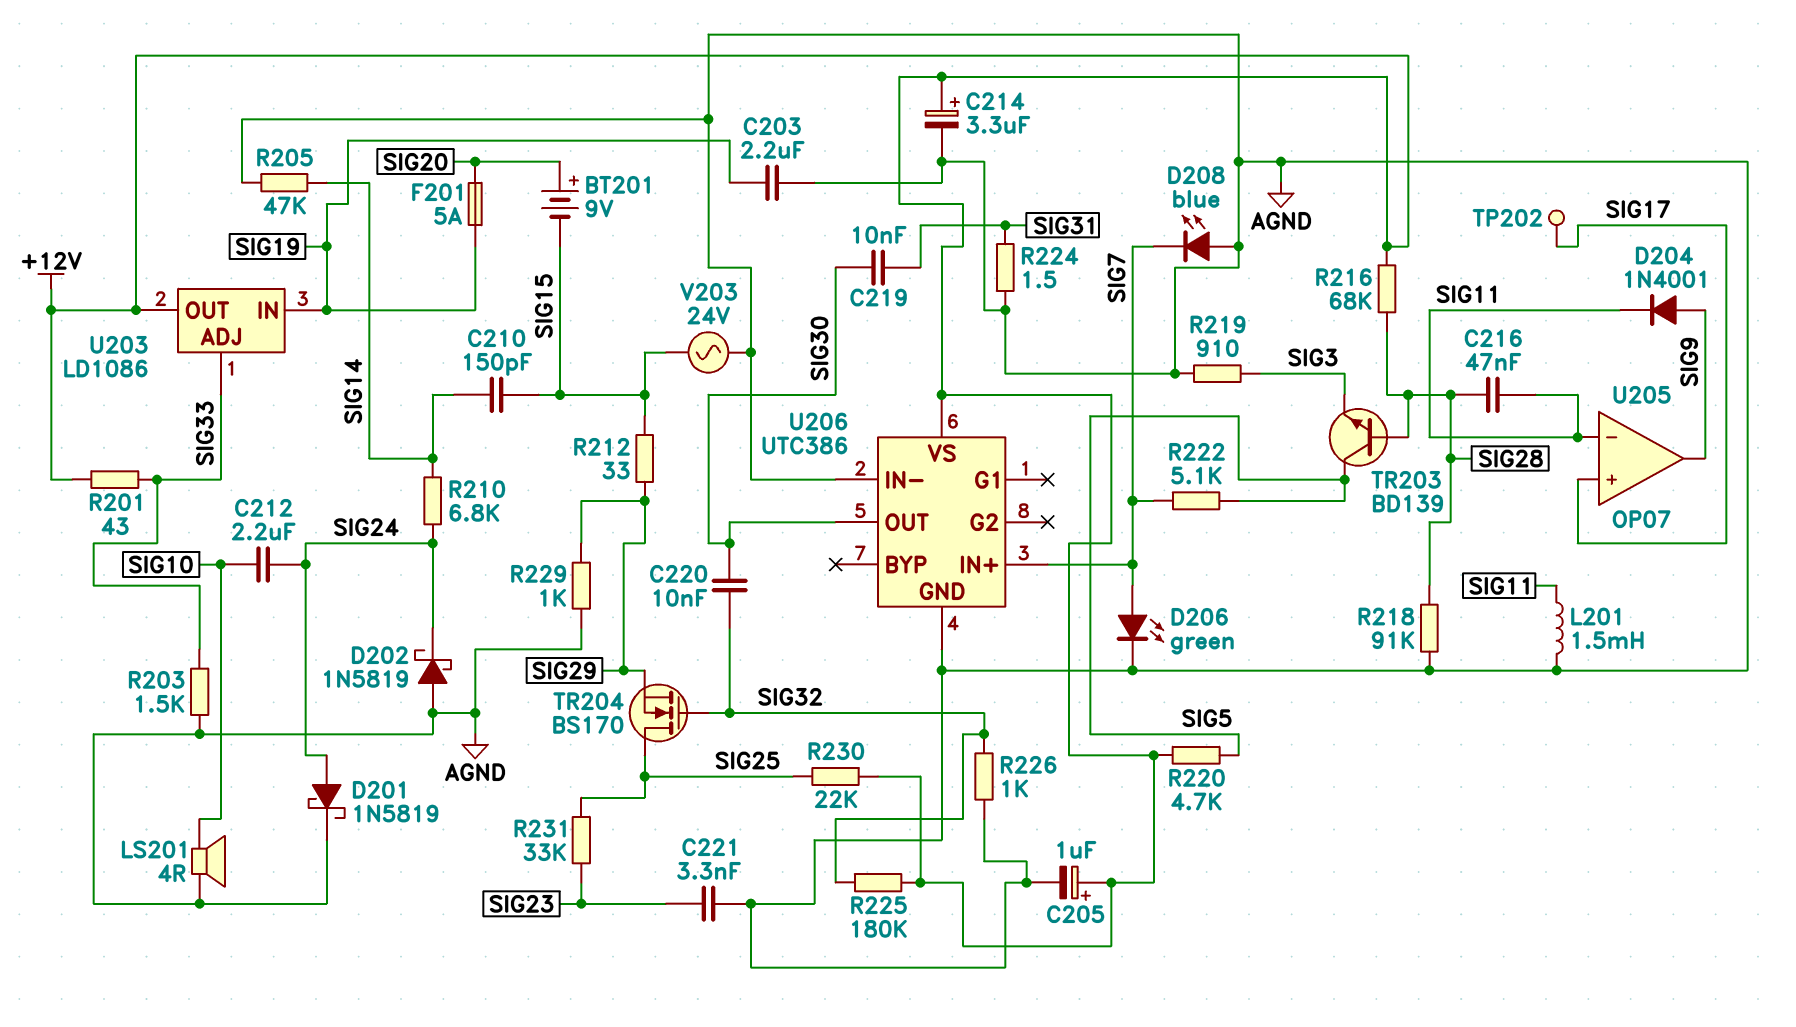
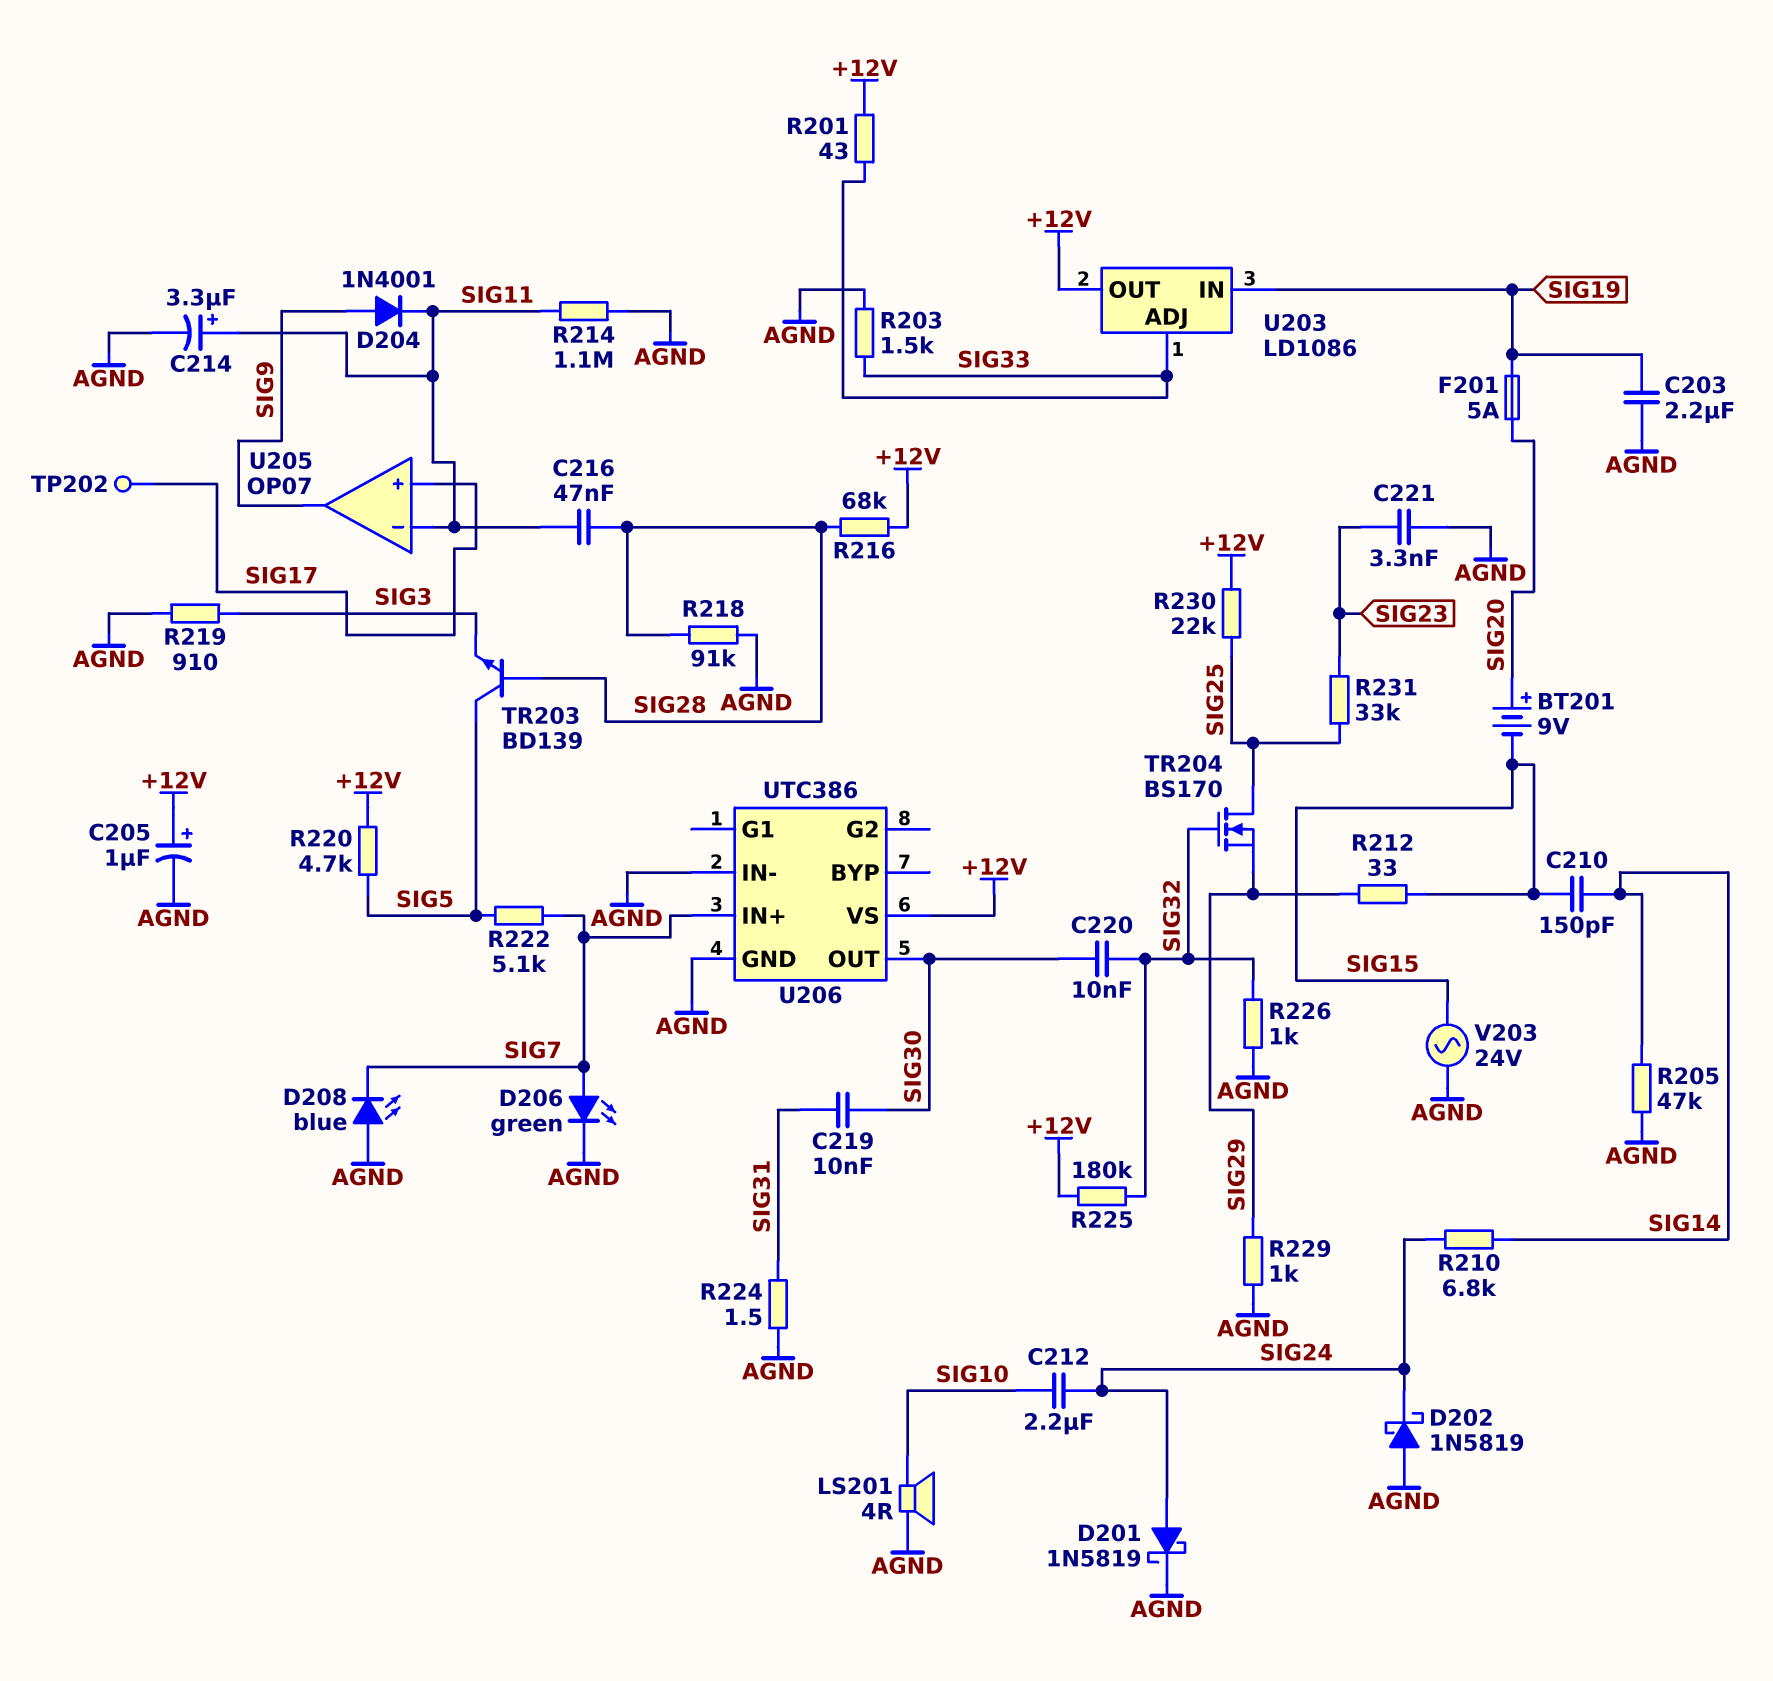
C214: 3.3uF (plus +12V, minus AGND) -> 3.3uF (plus SIG11, minus AGND)
L201: 1.5mH (AGND, SIG11) -> none
R214: none -> 1.1M (AGND, SIG11)

